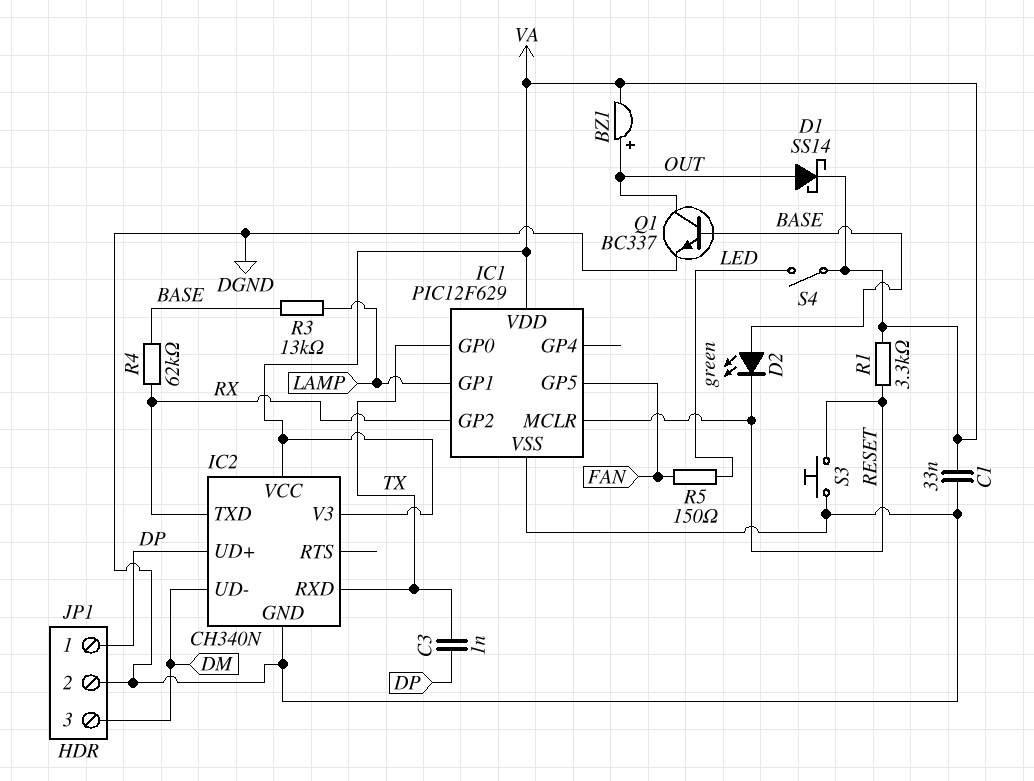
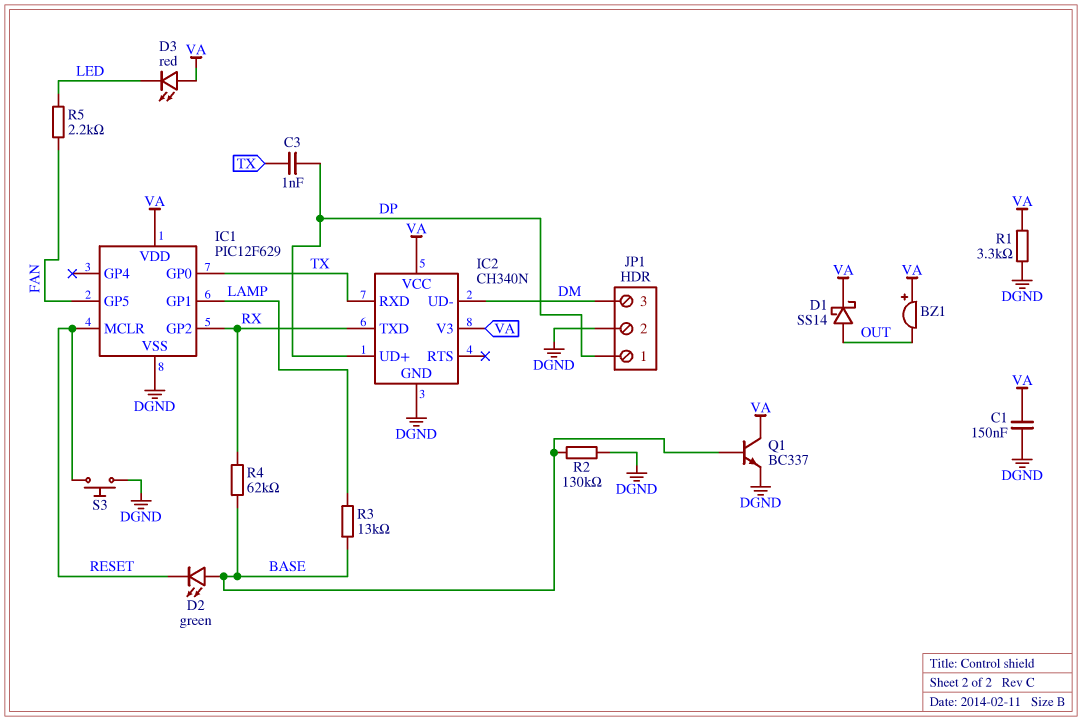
BZ1: buzzer (plus OUT, minus VA) -> buzzer (plus VA, minus OUT)
C1: 33nF (DGND, VA) -> 150nF (DGND, VA)
D3: none -> LED red (A VA, K LED)
Q1: NPN BC337 (B BASE, C OUT, E DGND) -> NPN BC337 (B BASE, C VA, E DGND)
R1: 3.3k (RESET, VA) -> 3.3k (DGND, VA)
R2: none -> 130k (BASE, DGND)
R5: 150 (FAN, LED) -> 2.2k (FAN, LED)
S4: switch (LED, VA) -> none

